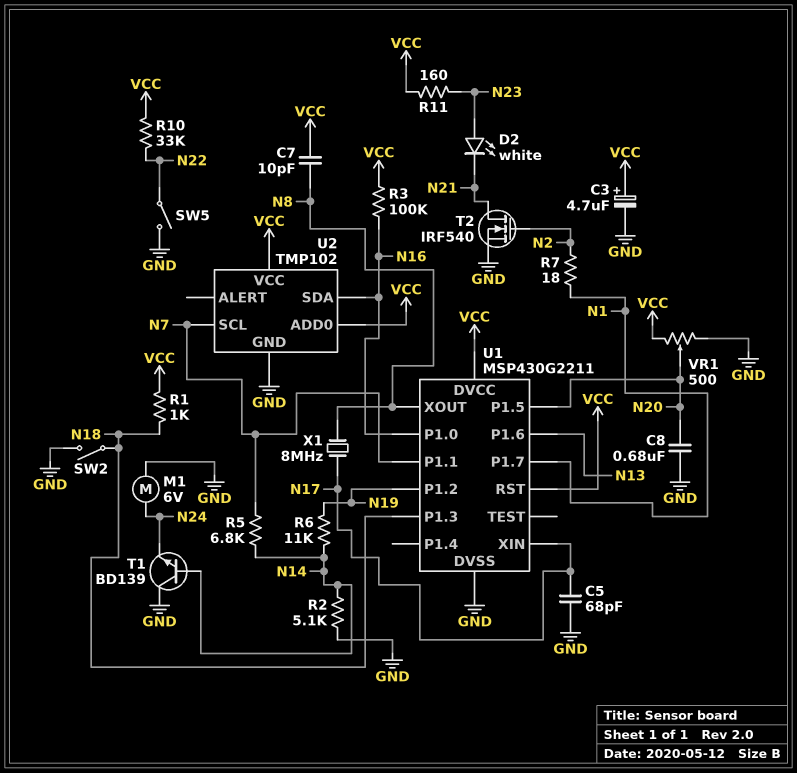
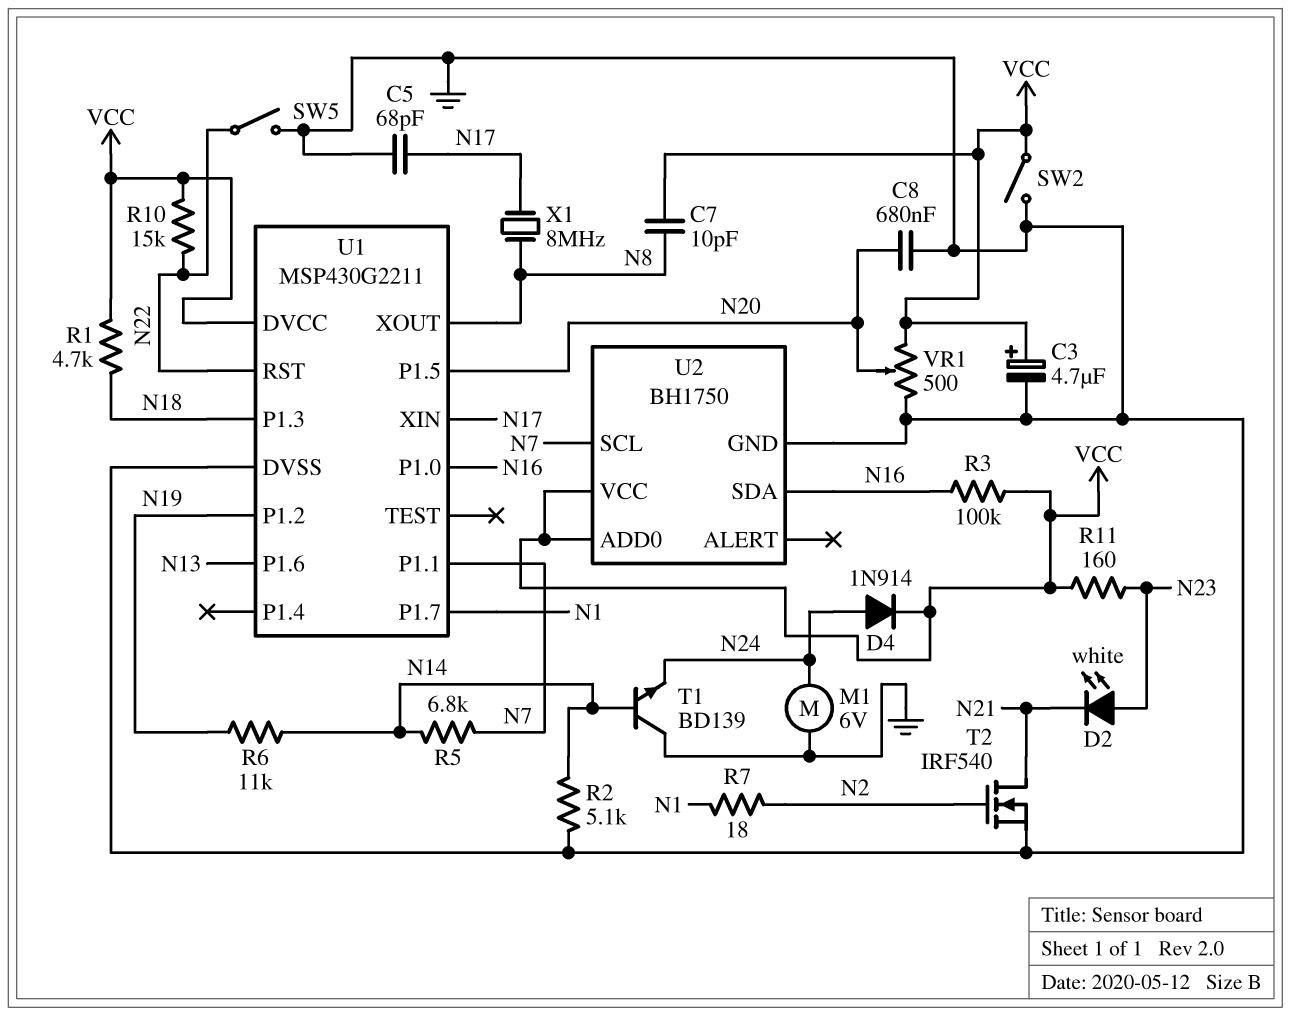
D4: none -> diode 1N914 (A N24, K VCC)
R1: 1k (N18, VCC) -> 4.7k (N18, VCC)
R10: 33k (N22, VCC) -> 15k (N22, VCC)
SW2: switch (GND, N18) -> switch (GND, VCC)
U1 pin RST: VCC -> N22
U2: TMP102 -> BH1750

